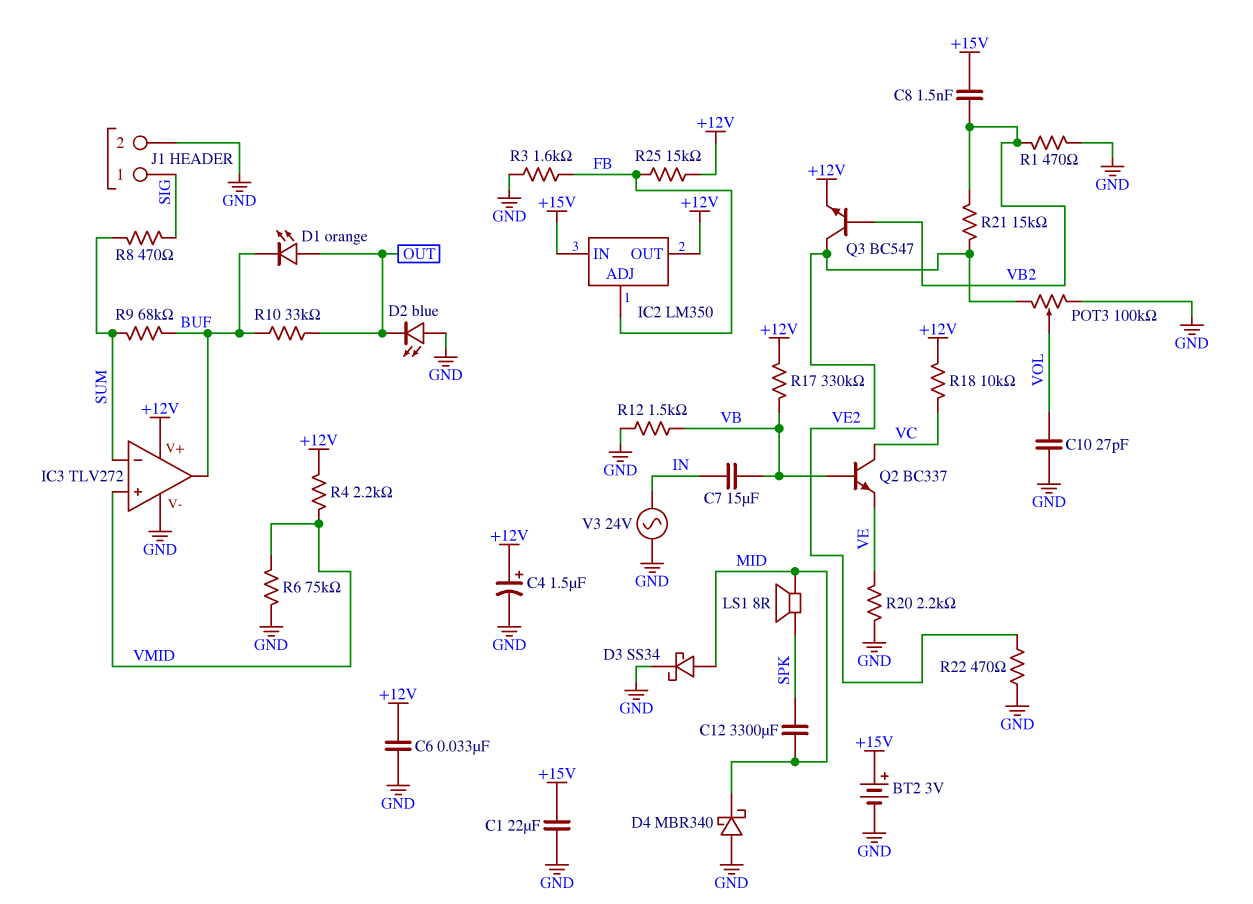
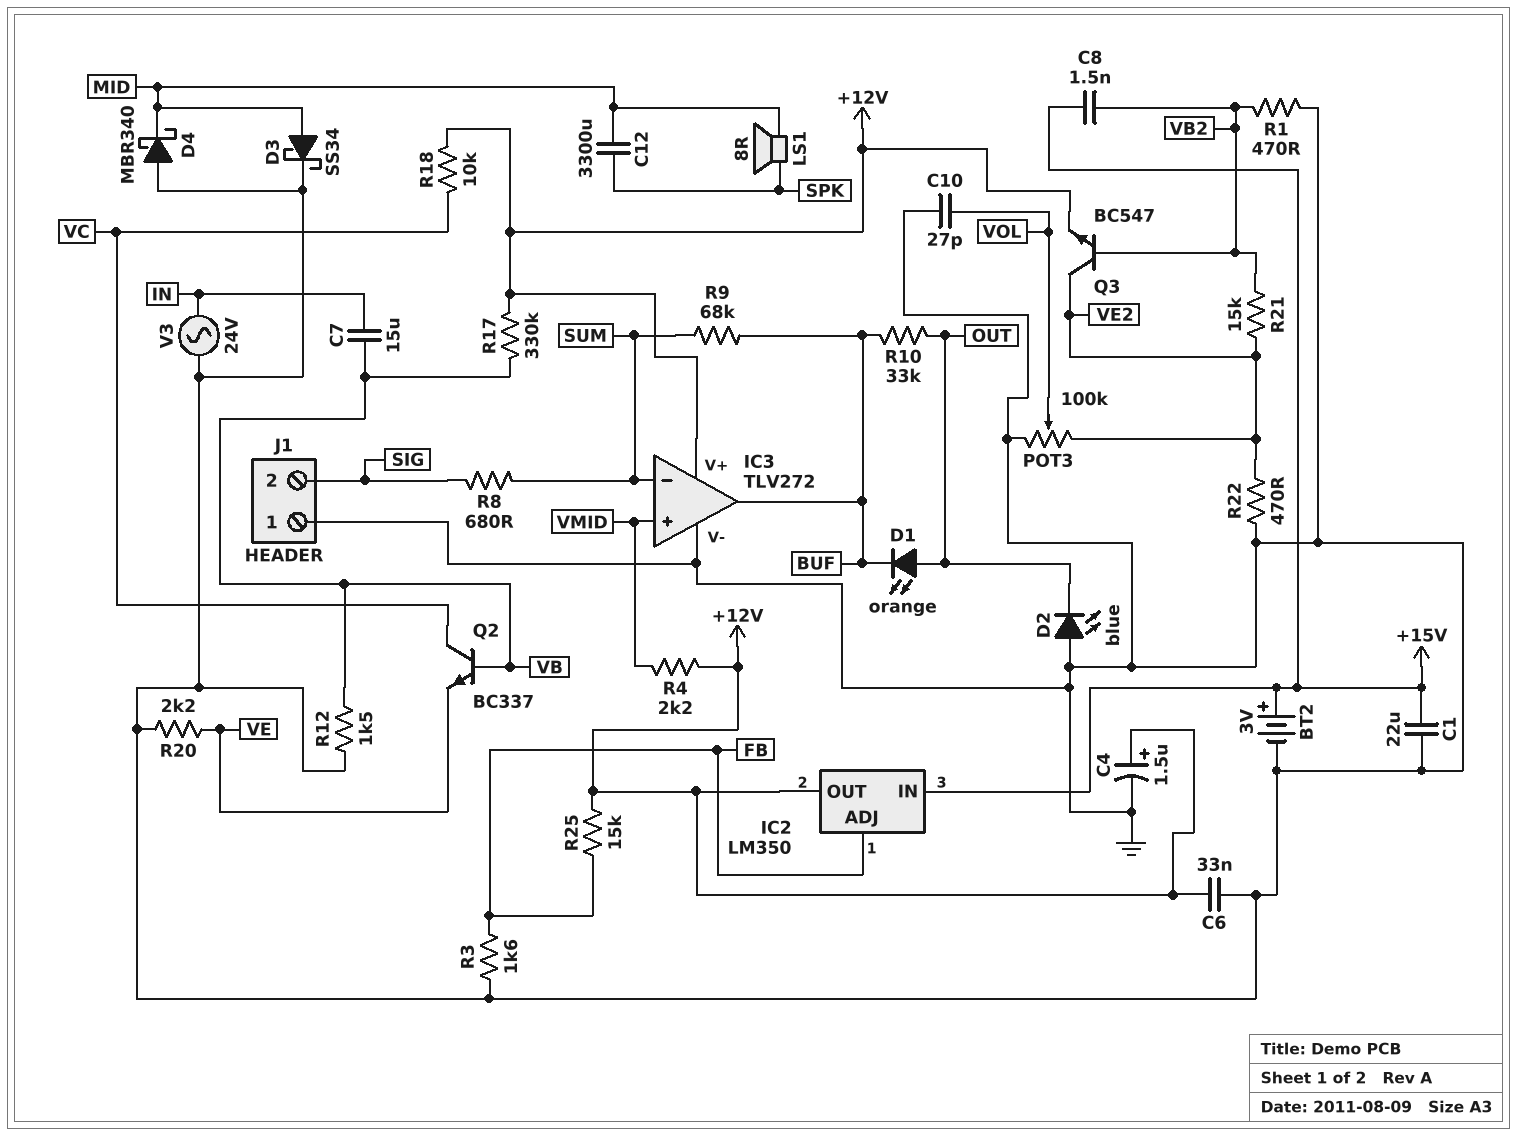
J1 pin 1: SIG -> GND
J1 pin 2: GND -> SIG
R6: 75k (GND, VMID) -> none
R8: 470 (SIG, SUM) -> 680 (SIG, SUM)

